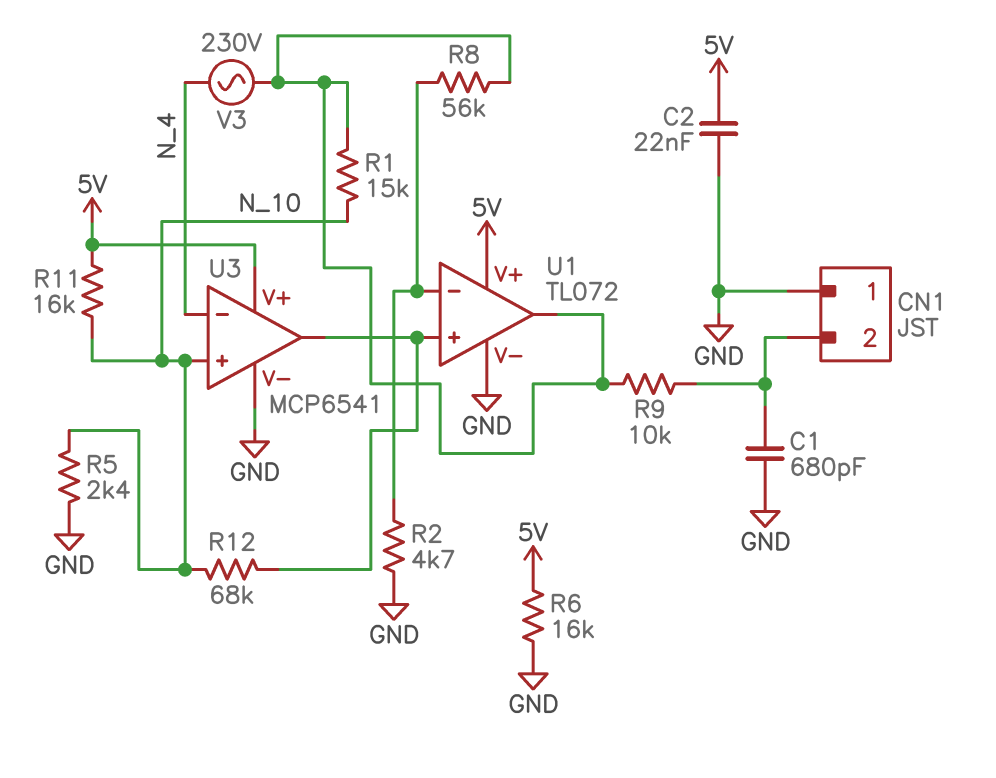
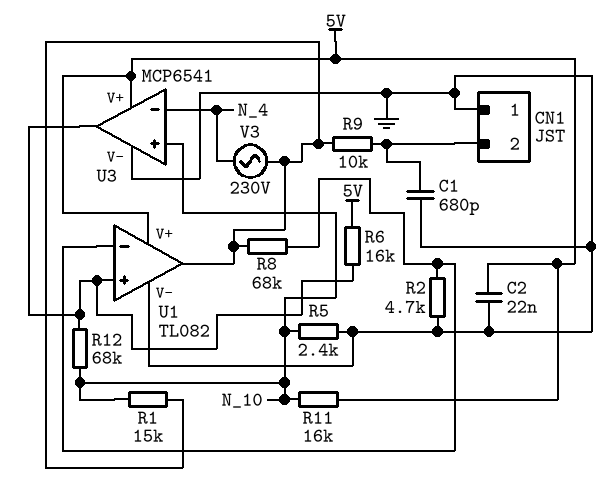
R6: 16k (5V, GND) -> 16k (5V, U1/in+)
R8: 56k (U1/in-, U1/out) -> 68k (U1/in-, U1/out)
U1: TL072 -> TL082

